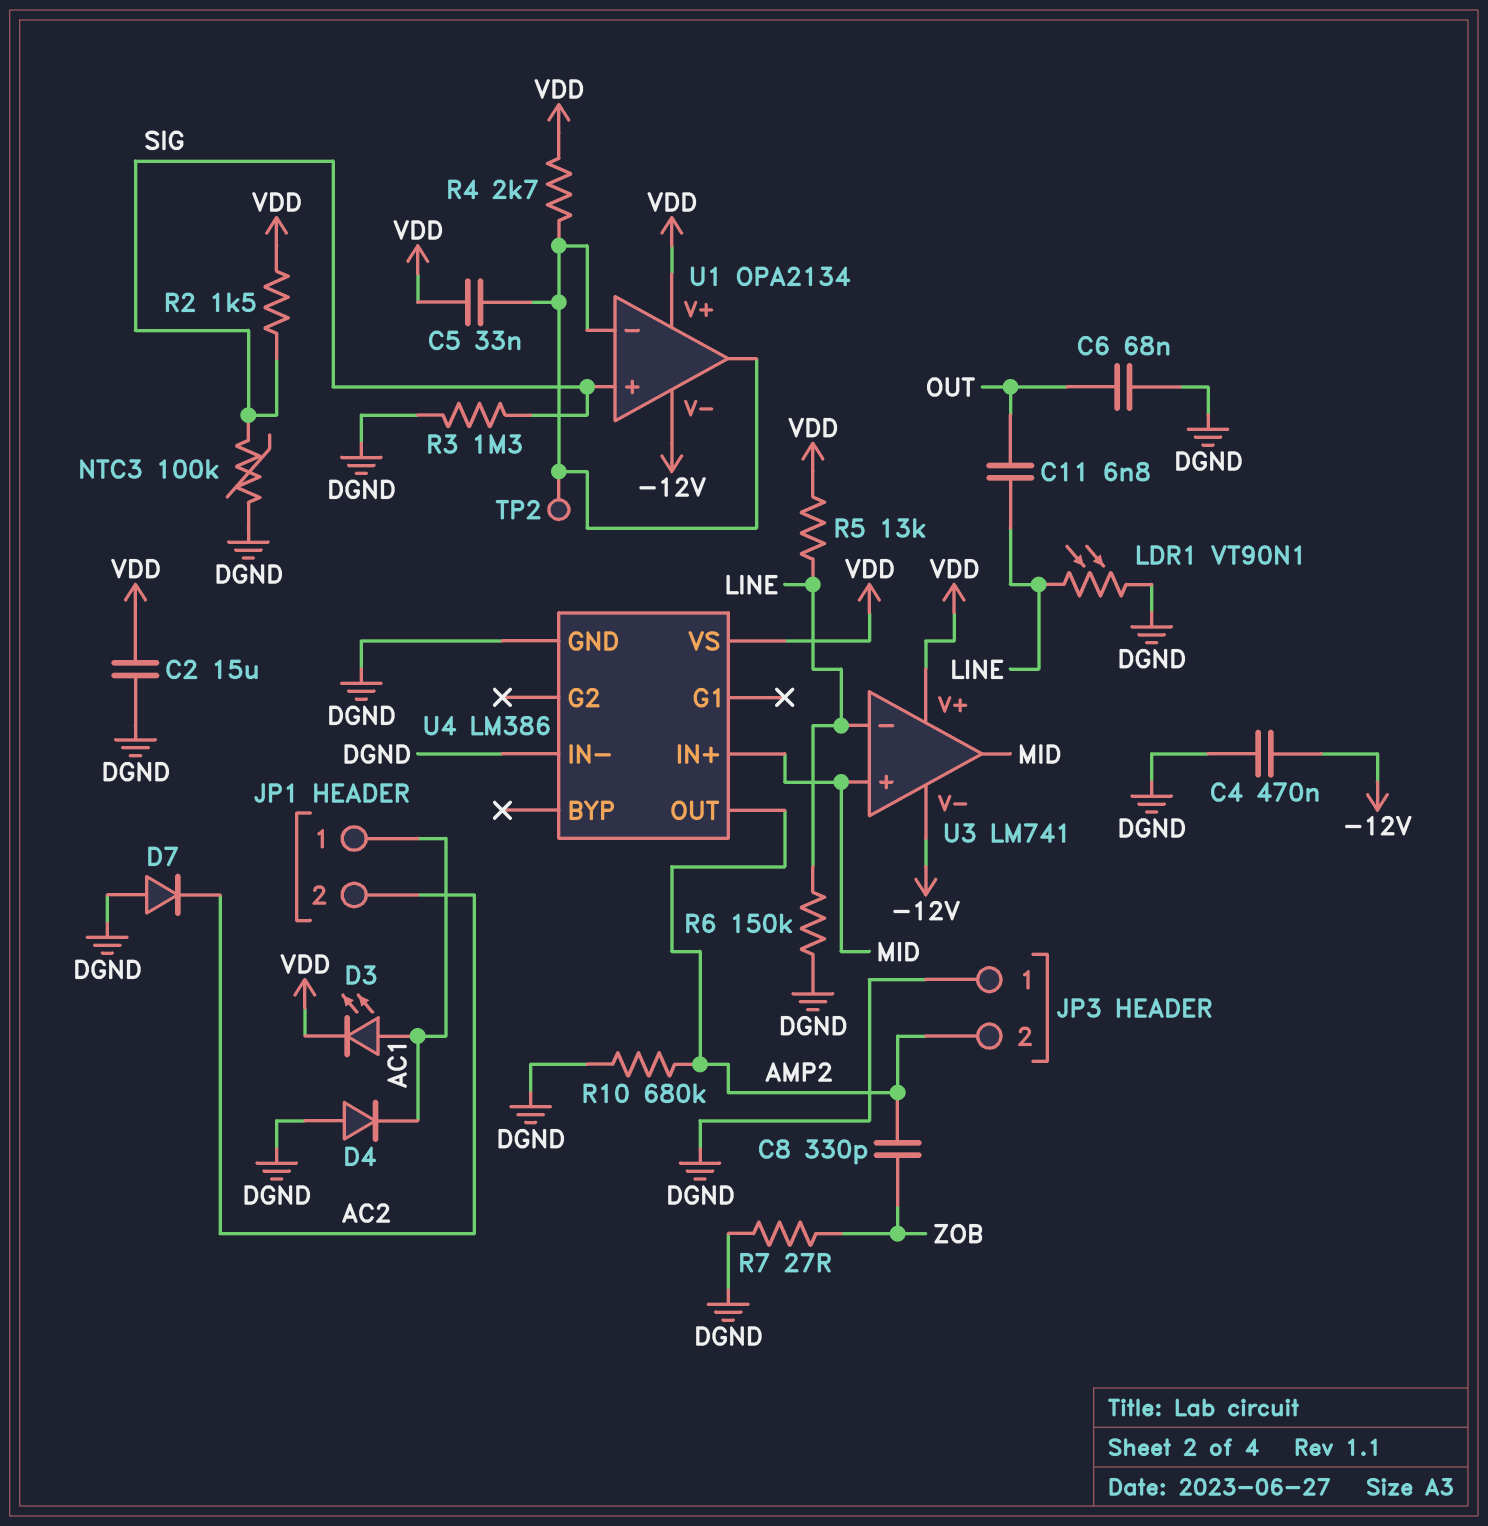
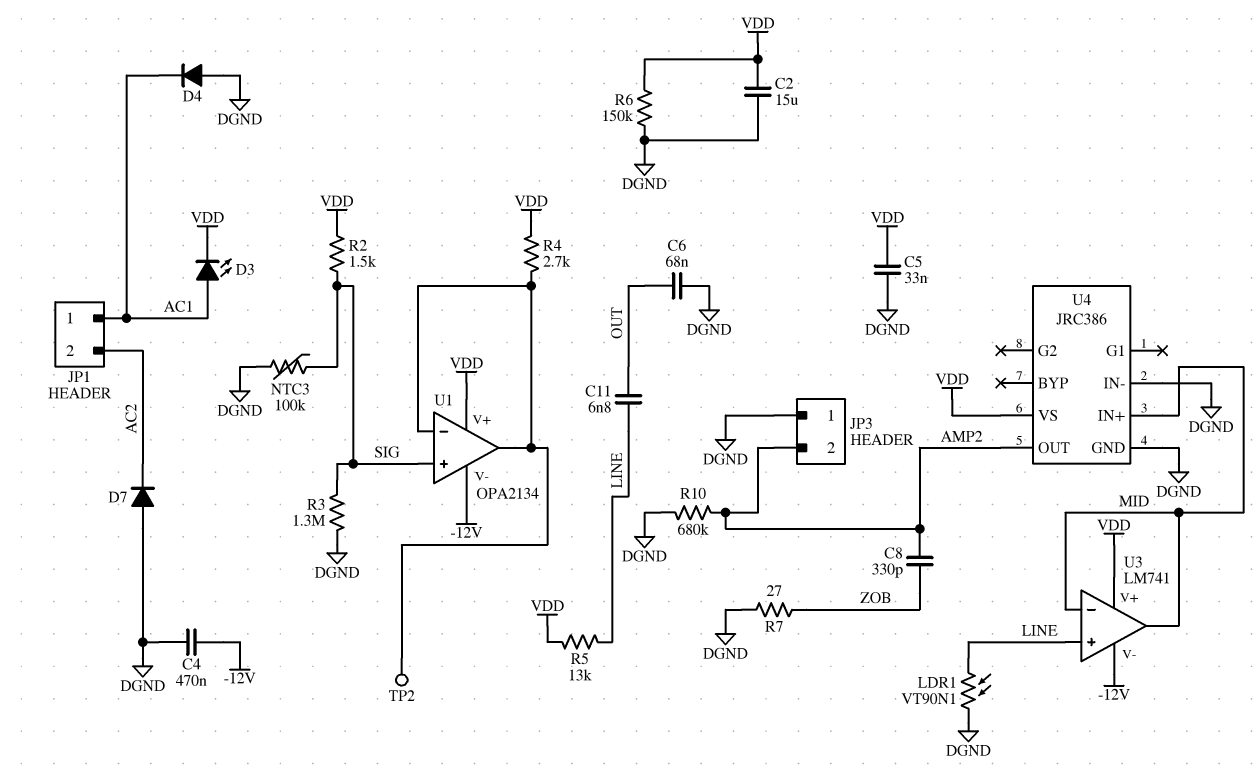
C5: 33nF (U1/in-, VDD) -> 33nF (DGND, VDD)
R6: 150k (DGND, LINE) -> 150k (DGND, VDD)
U3 pin in+: MID -> LINE
U3 pin in-: LINE -> MID
U4: LM386 -> JRC386

